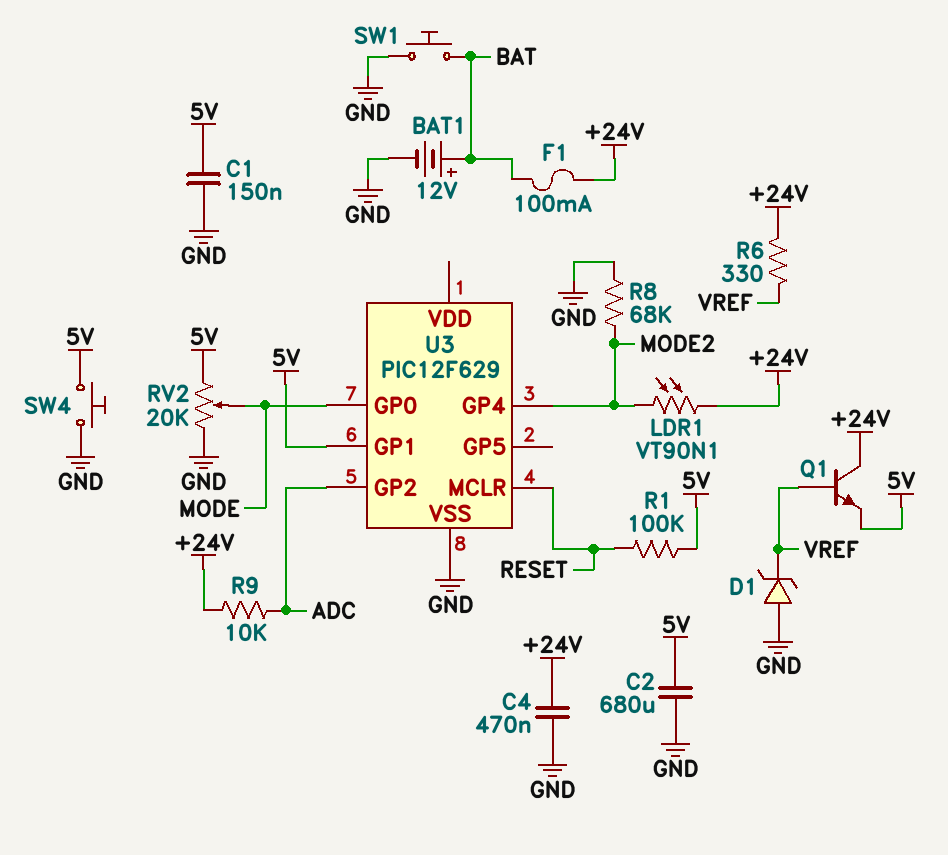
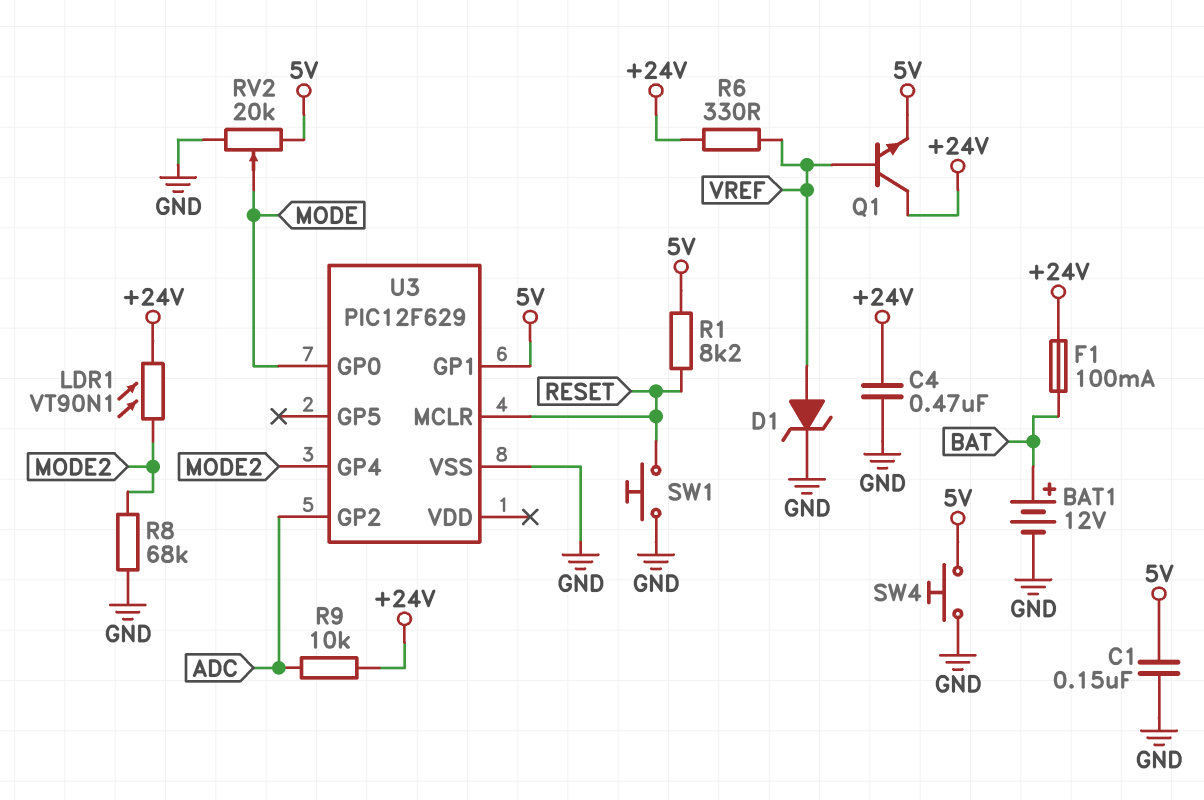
C2: 680uF (5V, GND) -> none
D1: zener (A GND, K VREF) -> zener (A VREF, K GND)
R1: 100k (5V, RESET) -> 8.2k (5V, RESET)
SW1: button (BAT, GND) -> button (GND, RESET)

